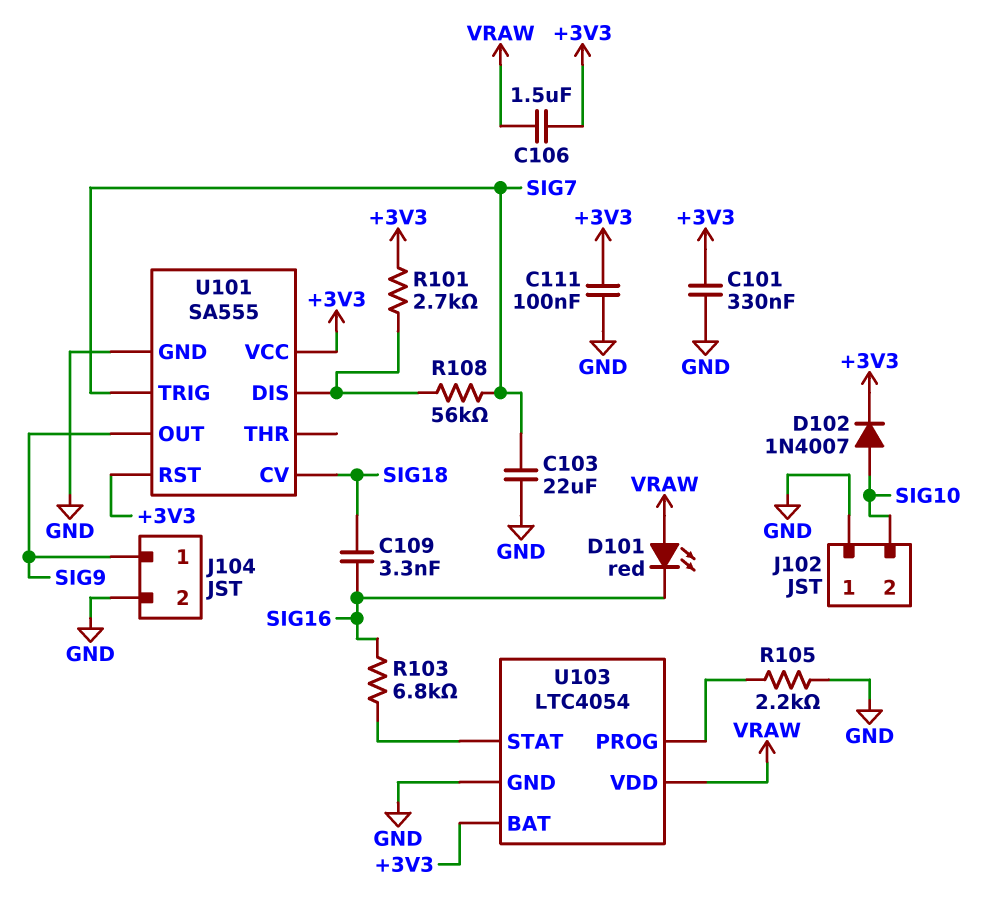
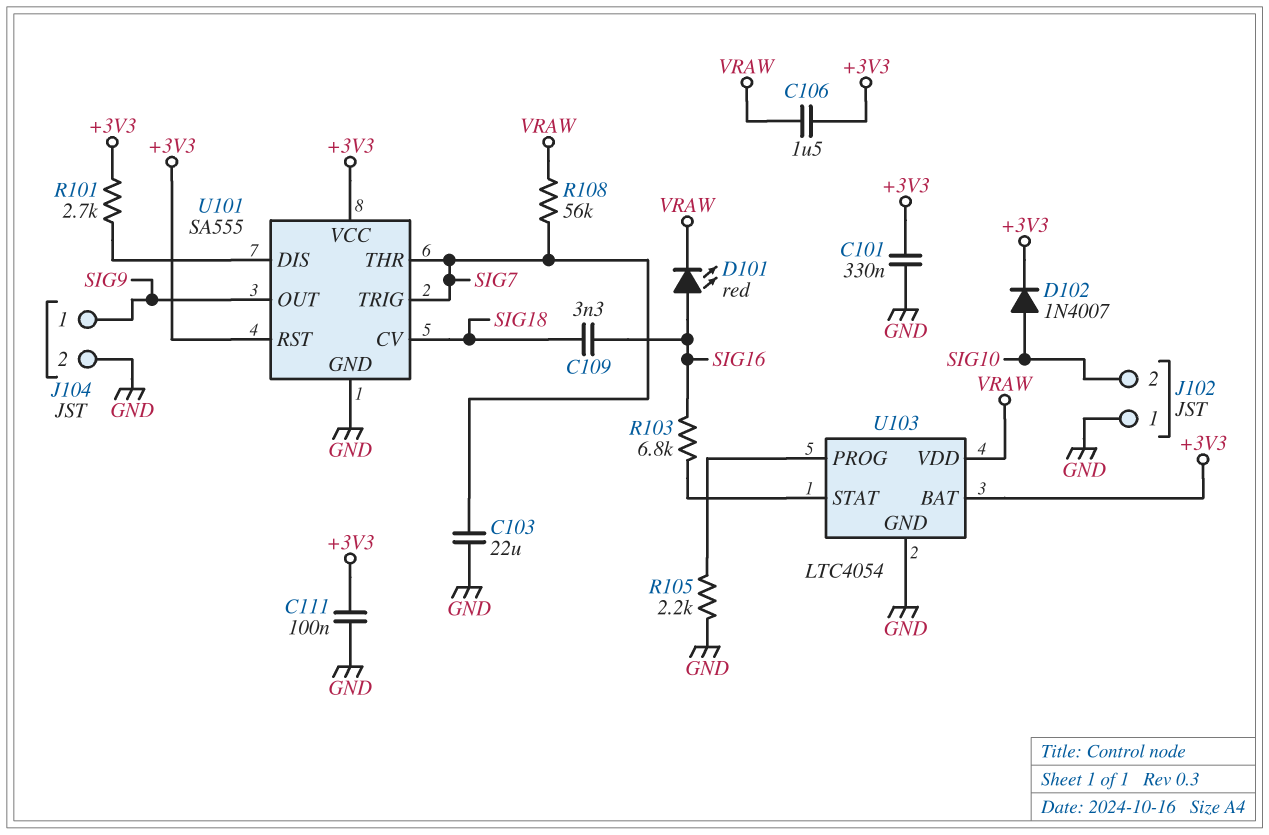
D101: LED red (A VRAW, K SIG16) -> LED red (A SIG16, K VRAW)
R108: 56k (SIG7, U101/DIS) -> 56k (SIG7, VRAW)
U101 pin THR: none -> SIG7

